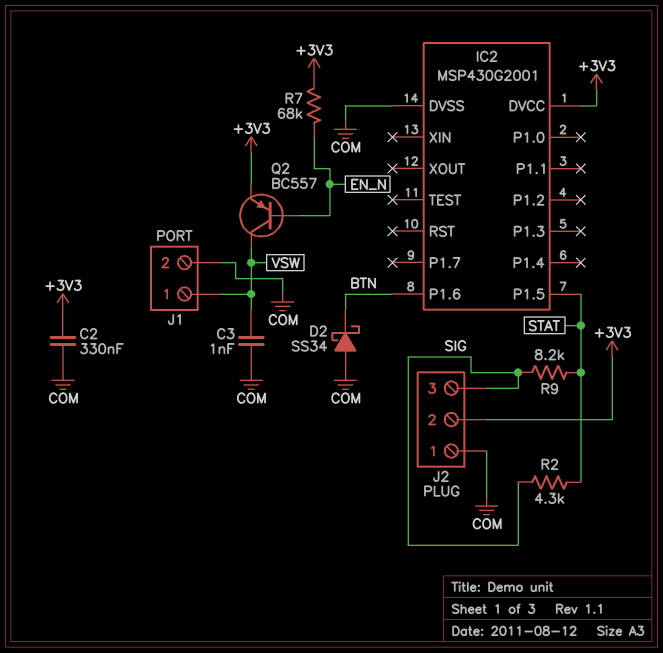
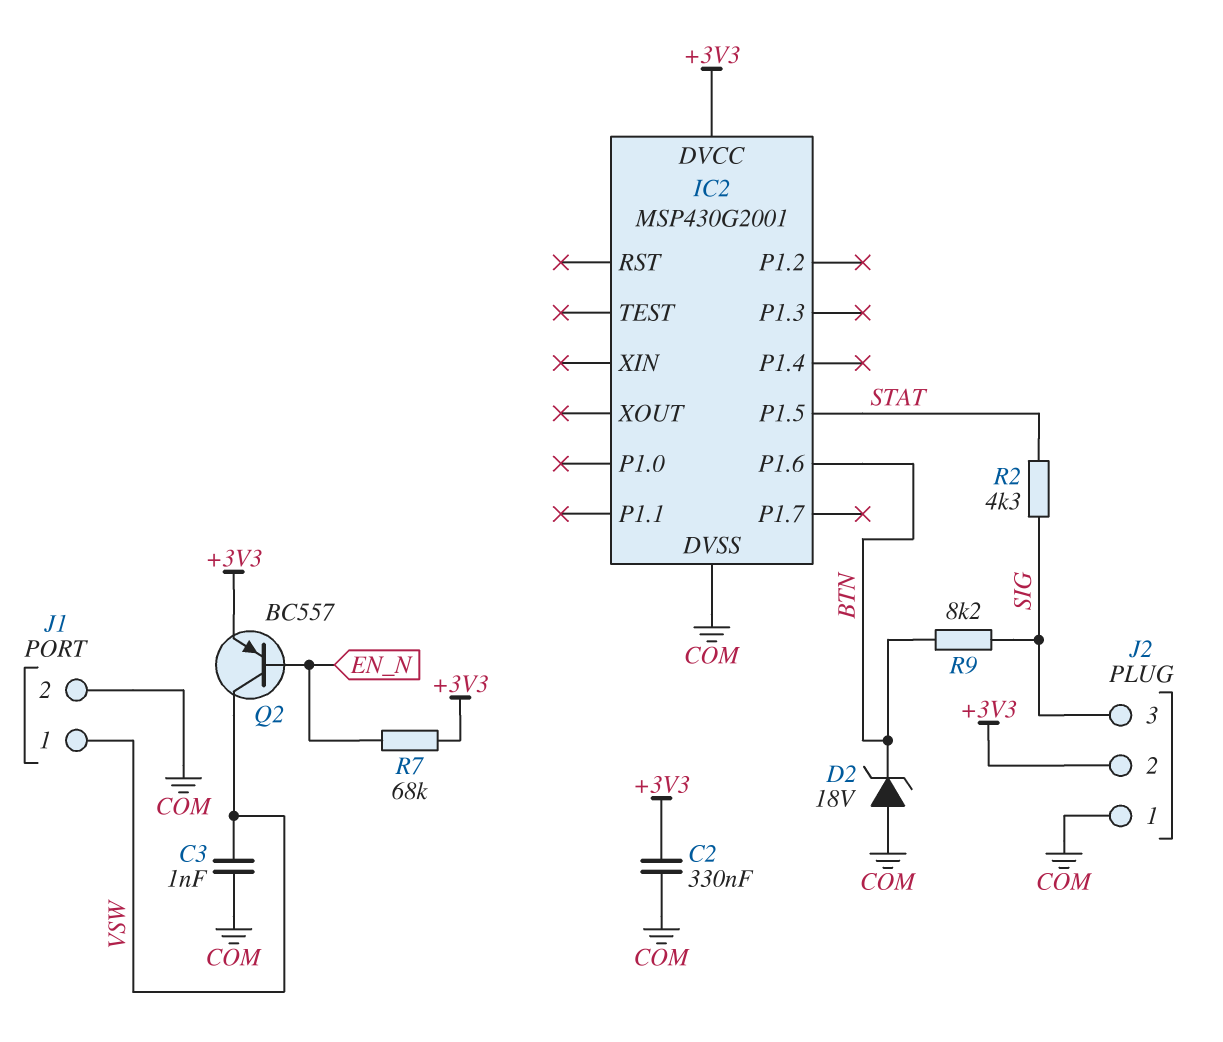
D2: schottky SS34 (A COM, K BTN) -> zener 18V (A COM, K BTN)
R9: 8.2k (SIG, STAT) -> 8.2k (BTN, SIG)

